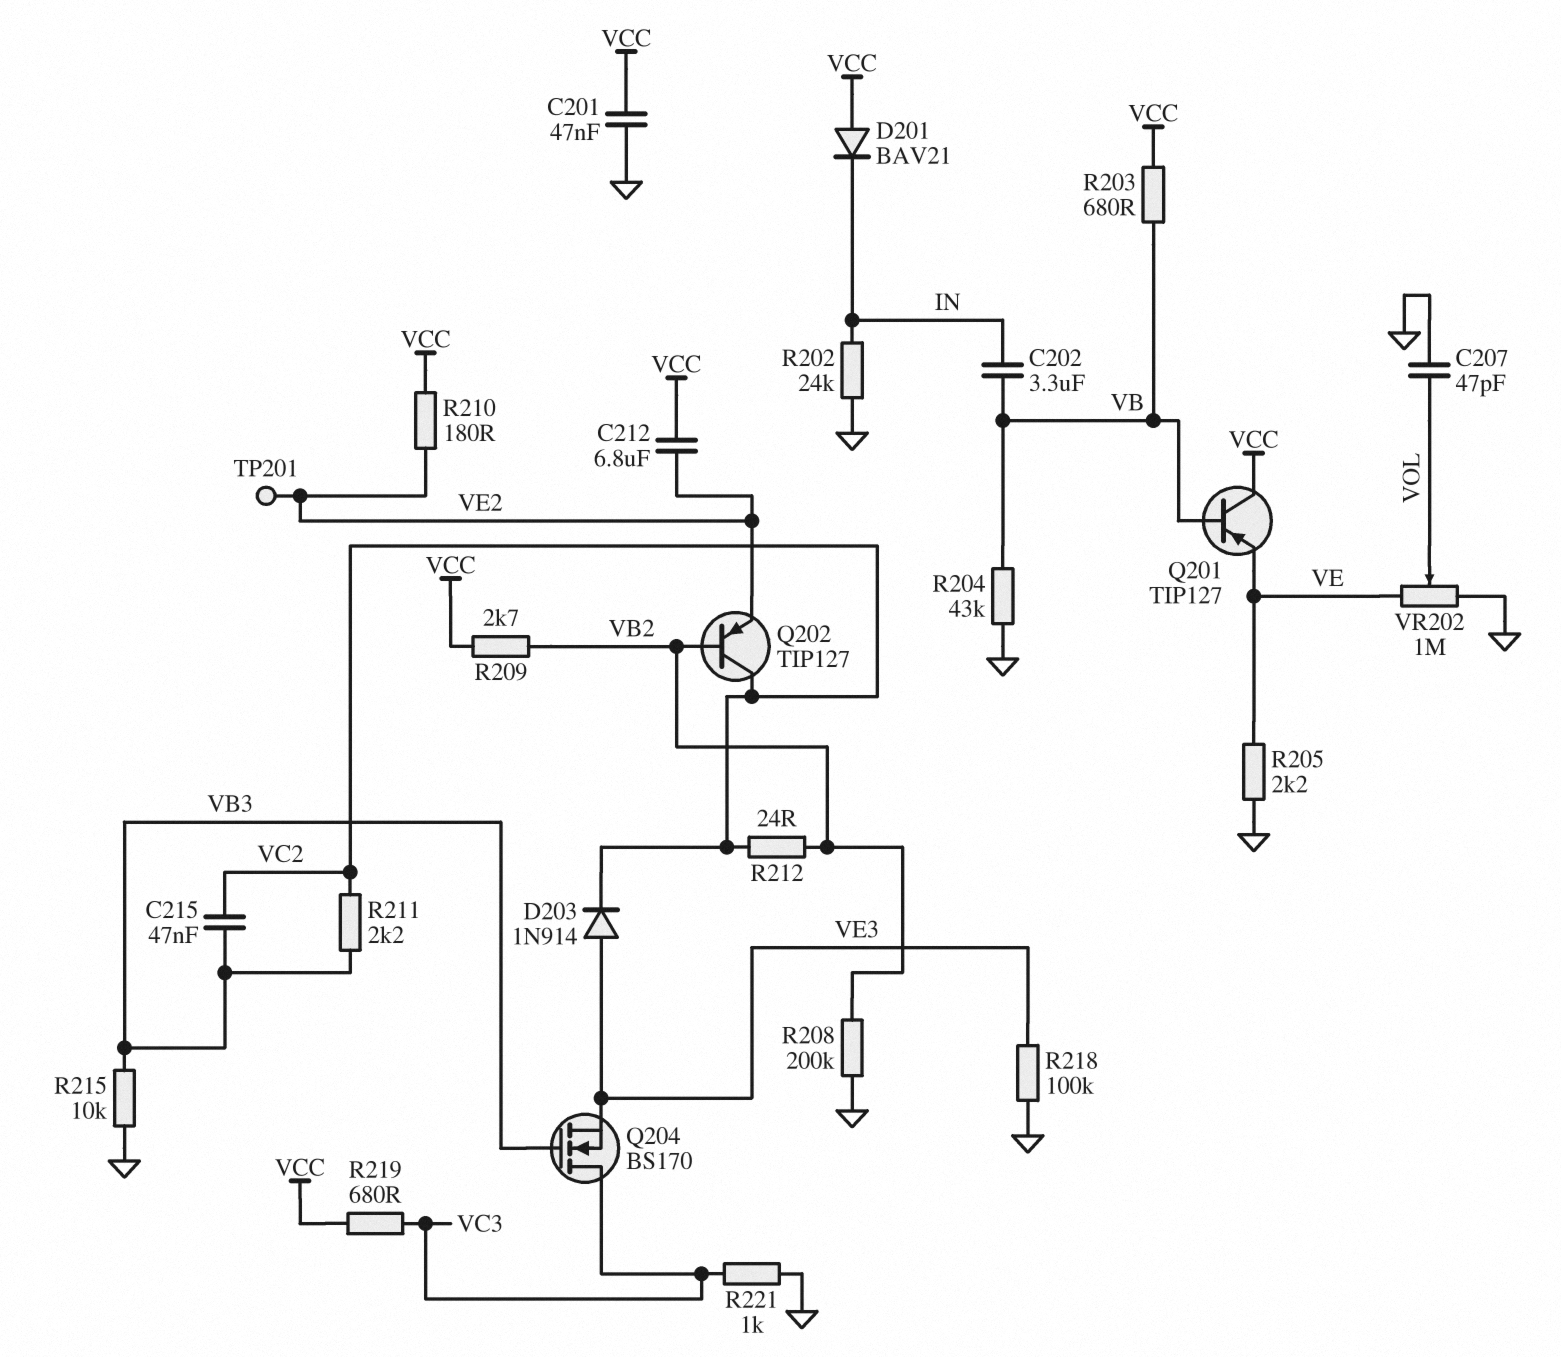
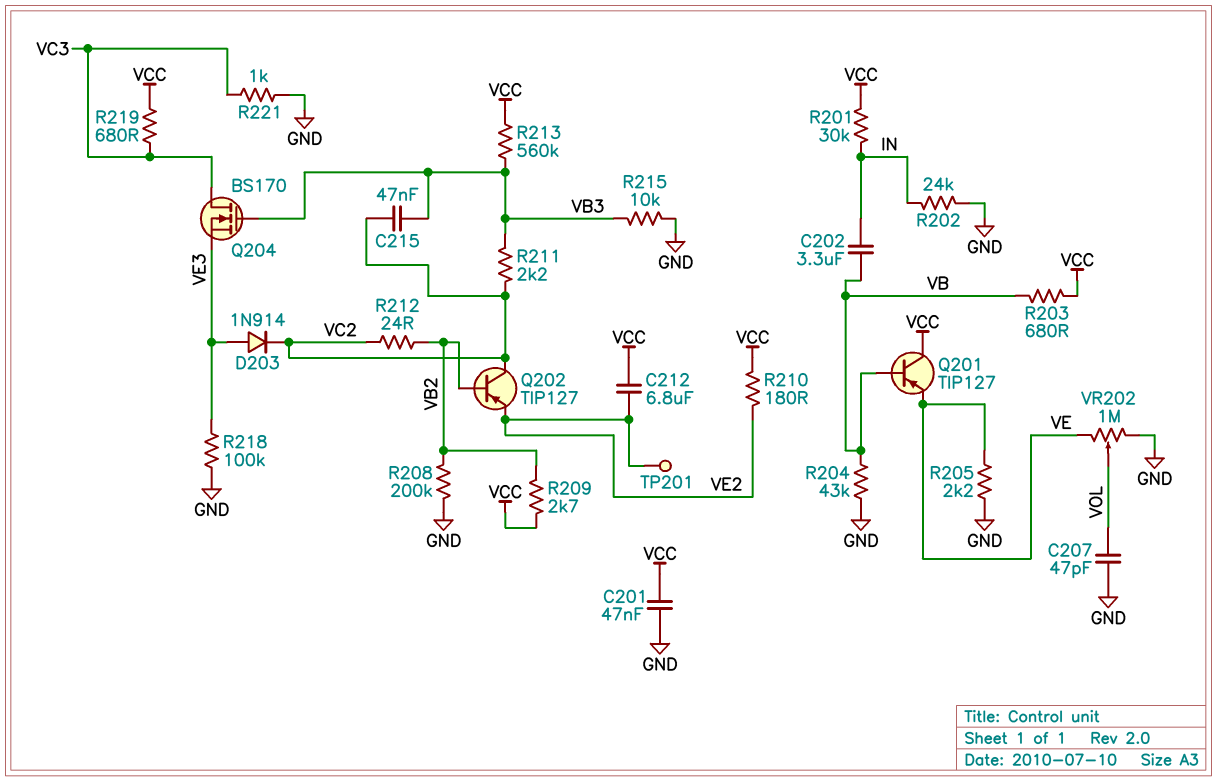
D201: diode BAV21 (A VCC, K IN) -> none
R201: none -> 30k (IN, VCC)
R213: none -> 560k (VB3, VCC)

